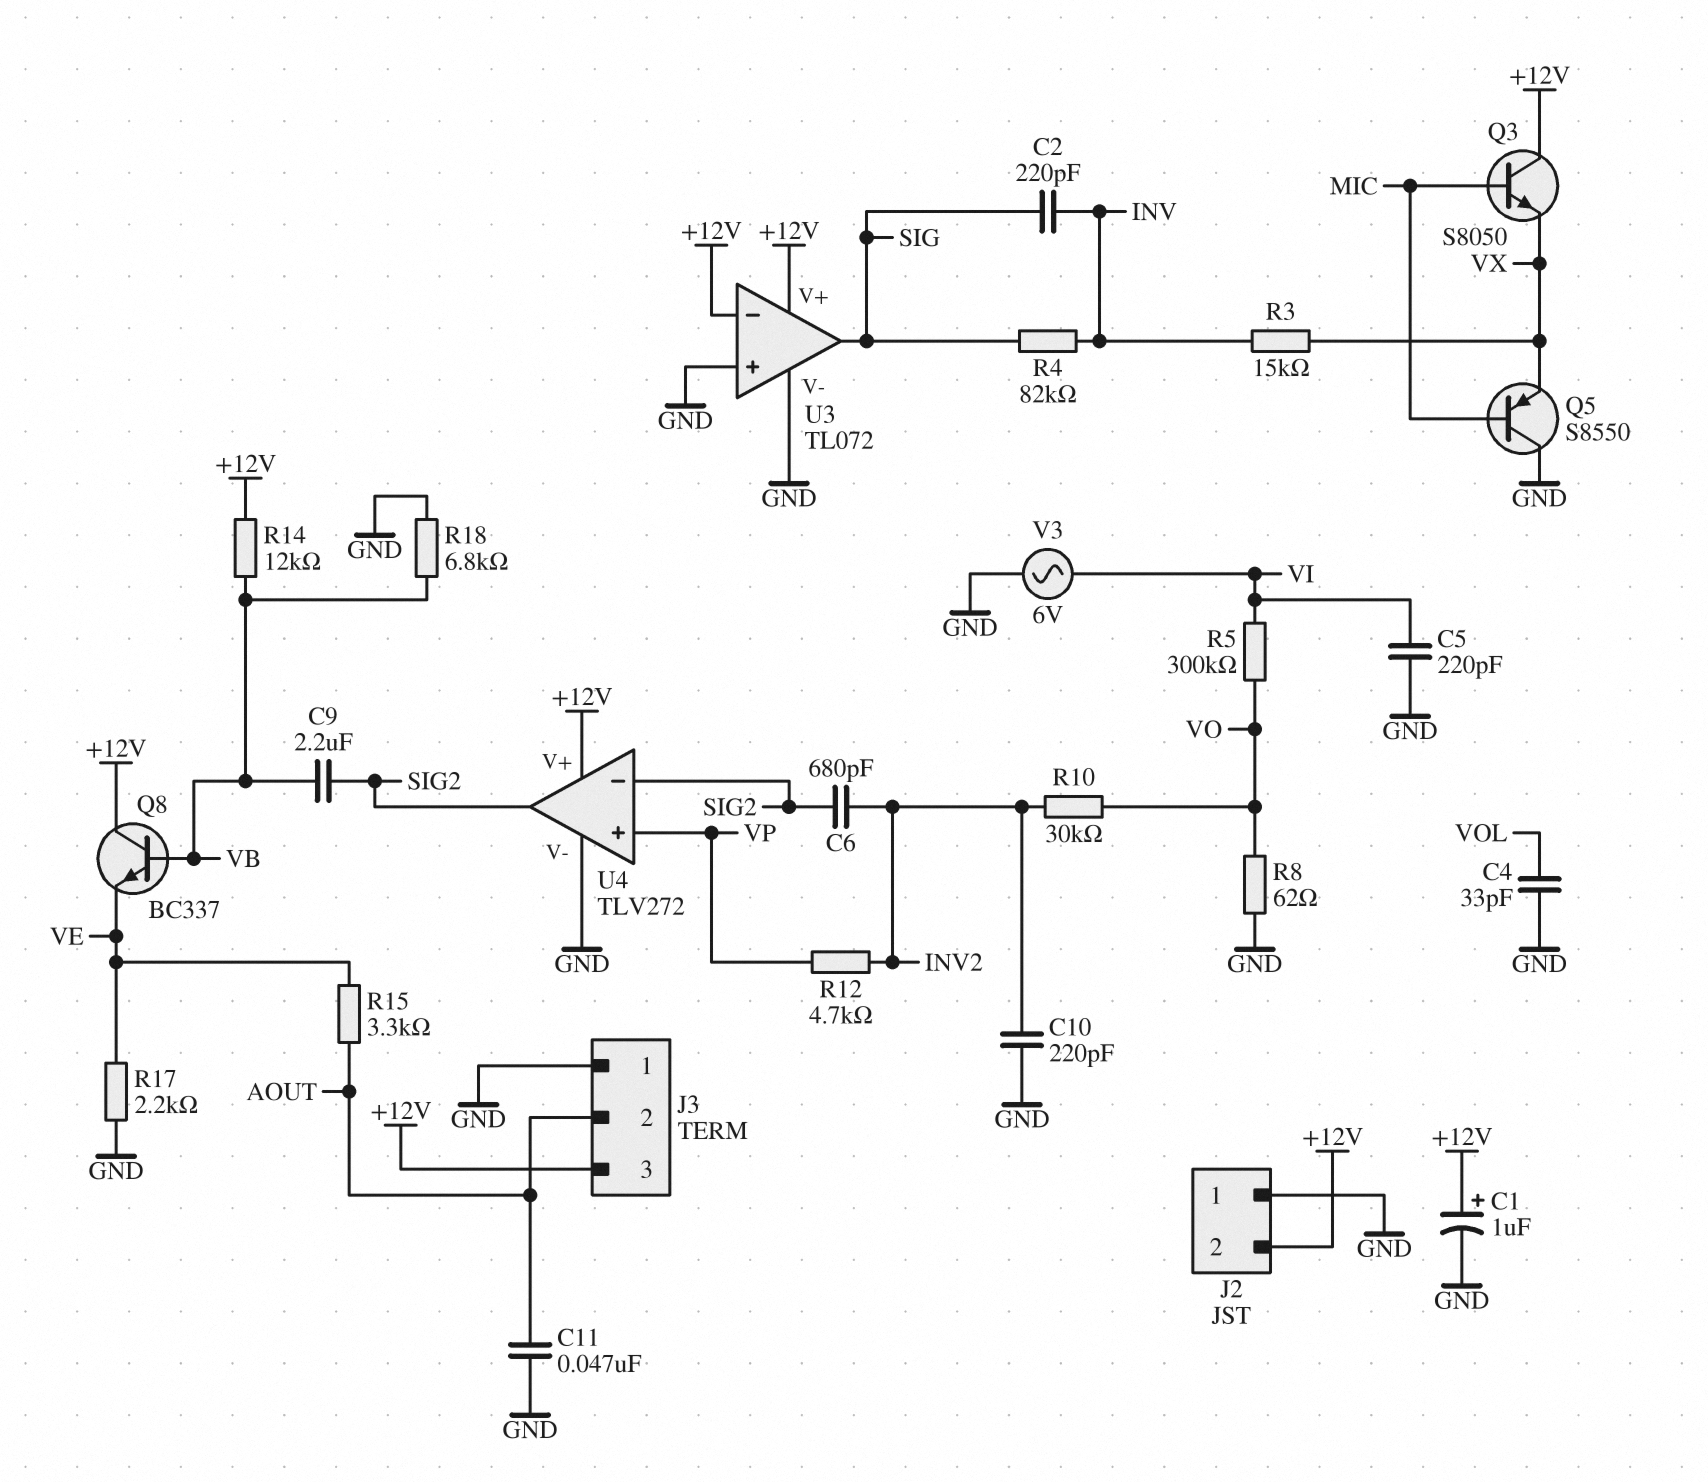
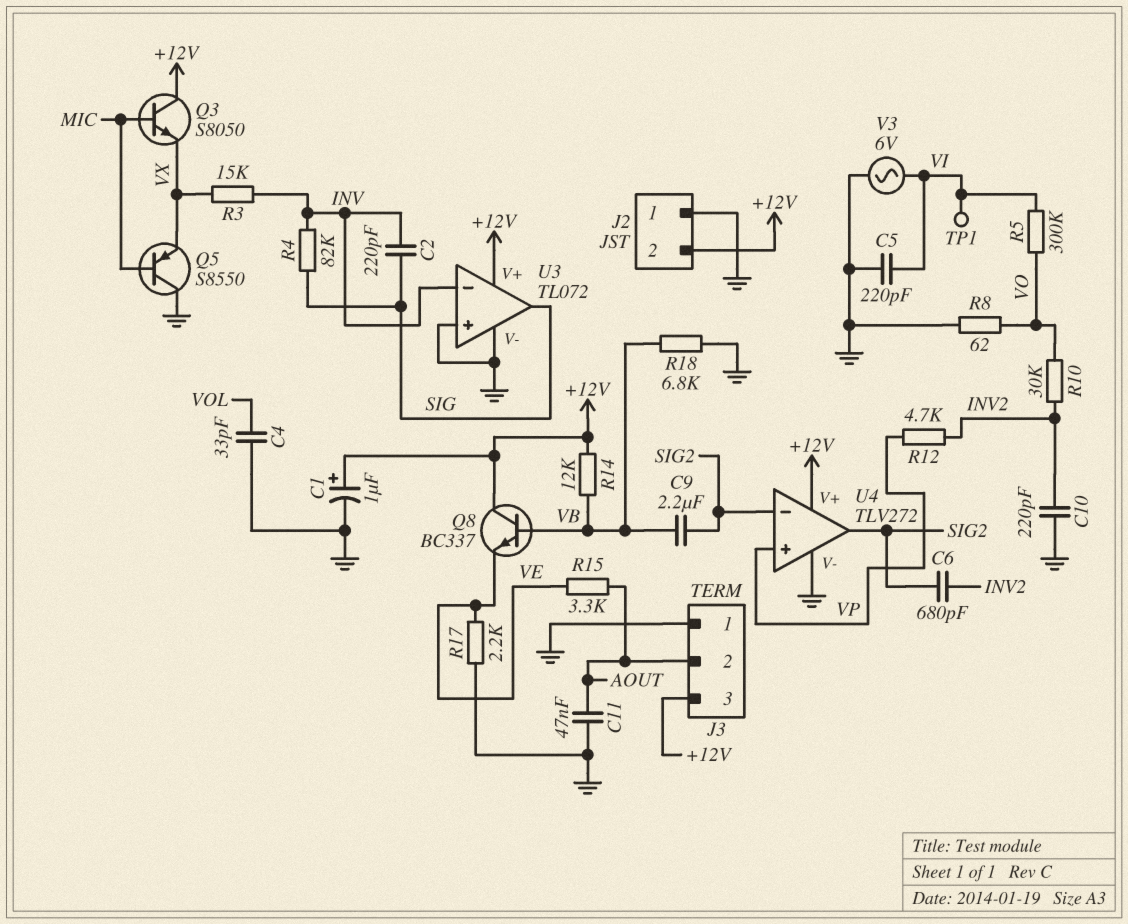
TP1: none -> test point (VI)
U3 pin in-: +12V -> INV

